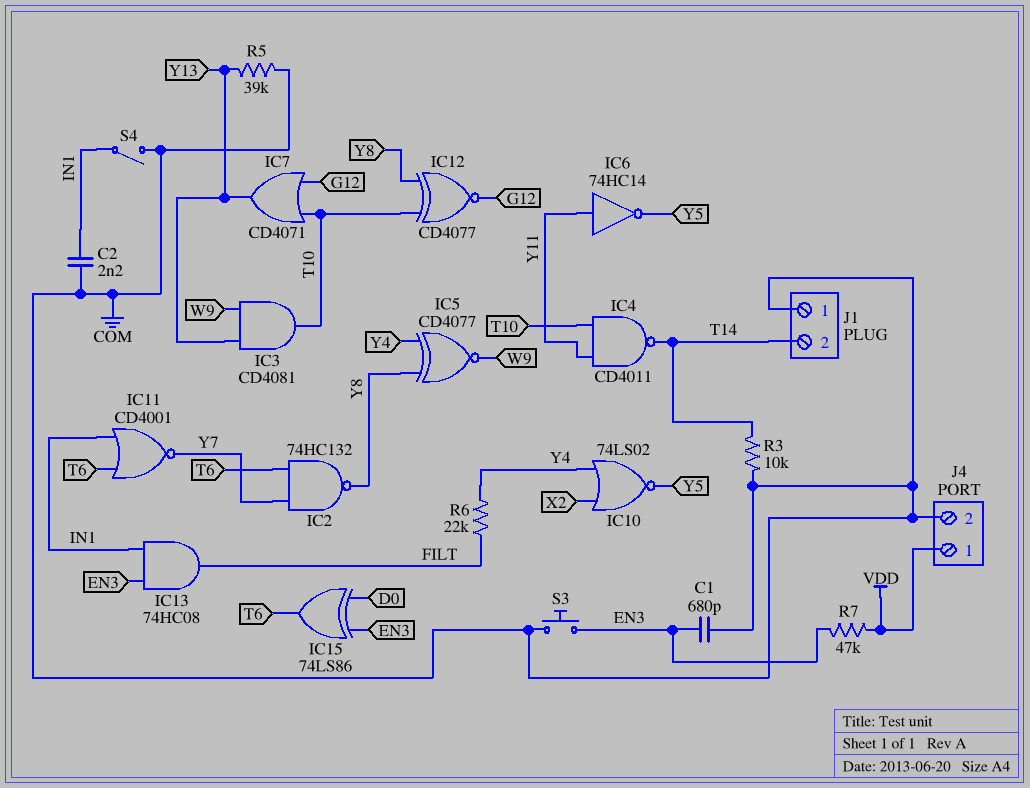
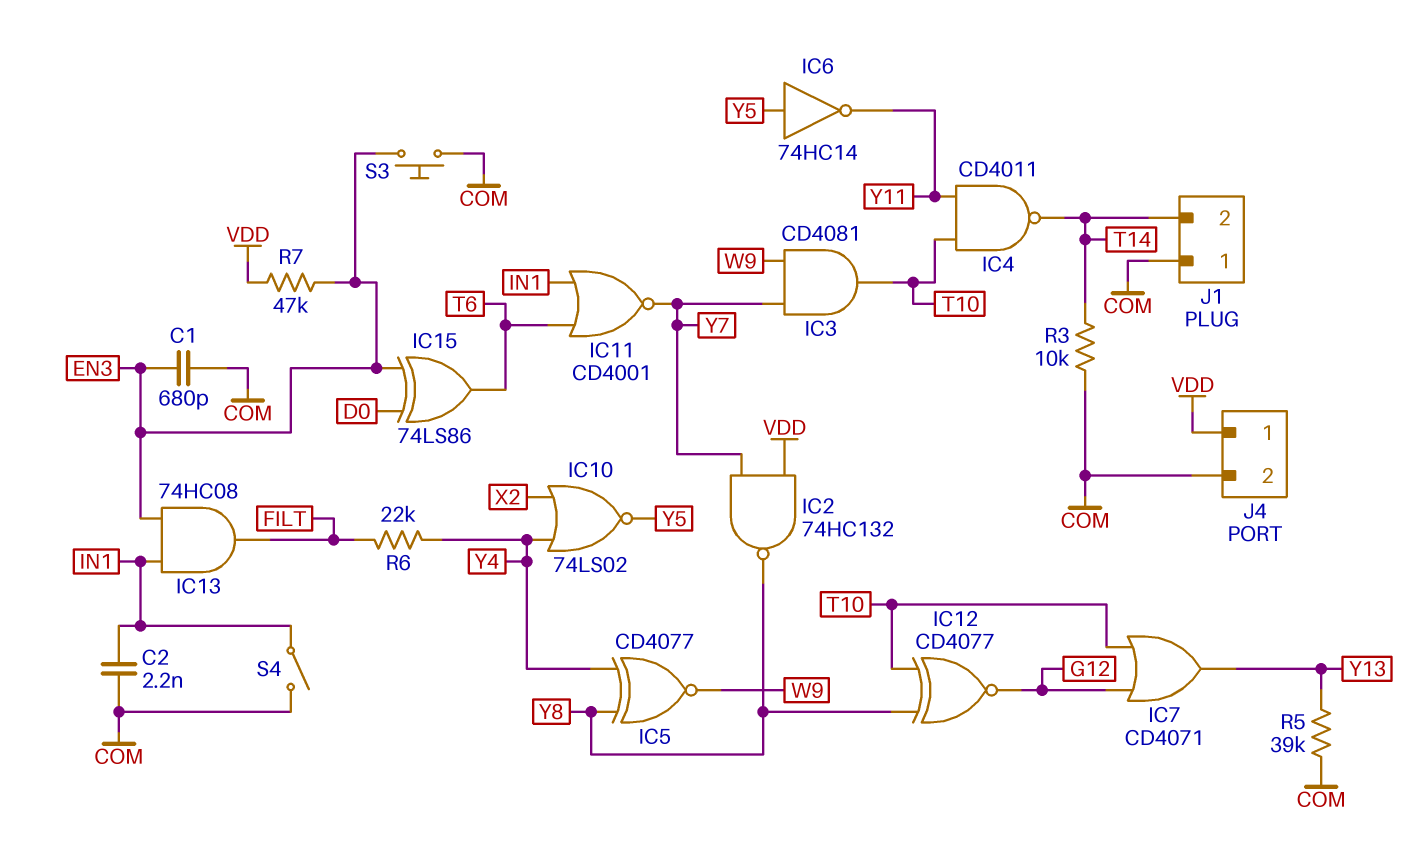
IC2: NAND 74HC132 (in T6, in Y7, out Y8) -> NAND 74HC132 (in VDD, in Y7, out Y8)
IC3: AND CD4081 (in W9, in Y13, out T10) -> AND CD4081 (in W9, in Y7, out T10)
IC6: NOT 74HC14 (in Y11, out Y5) -> NOT 74HC14 (in Y5, out Y11)

